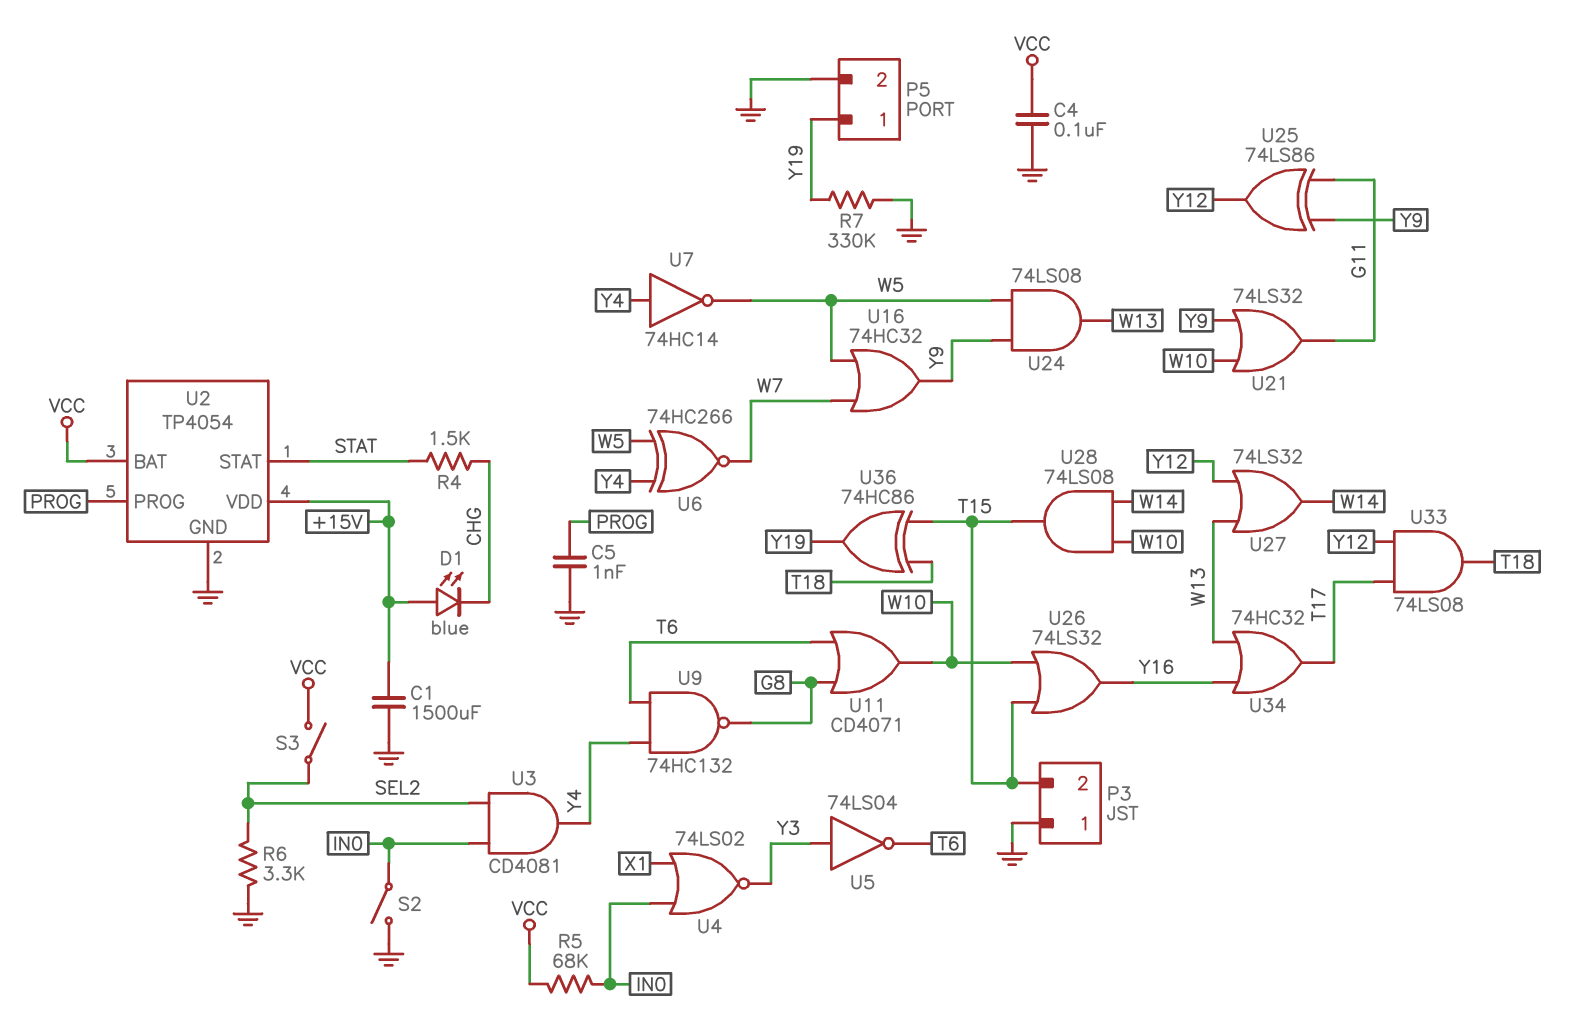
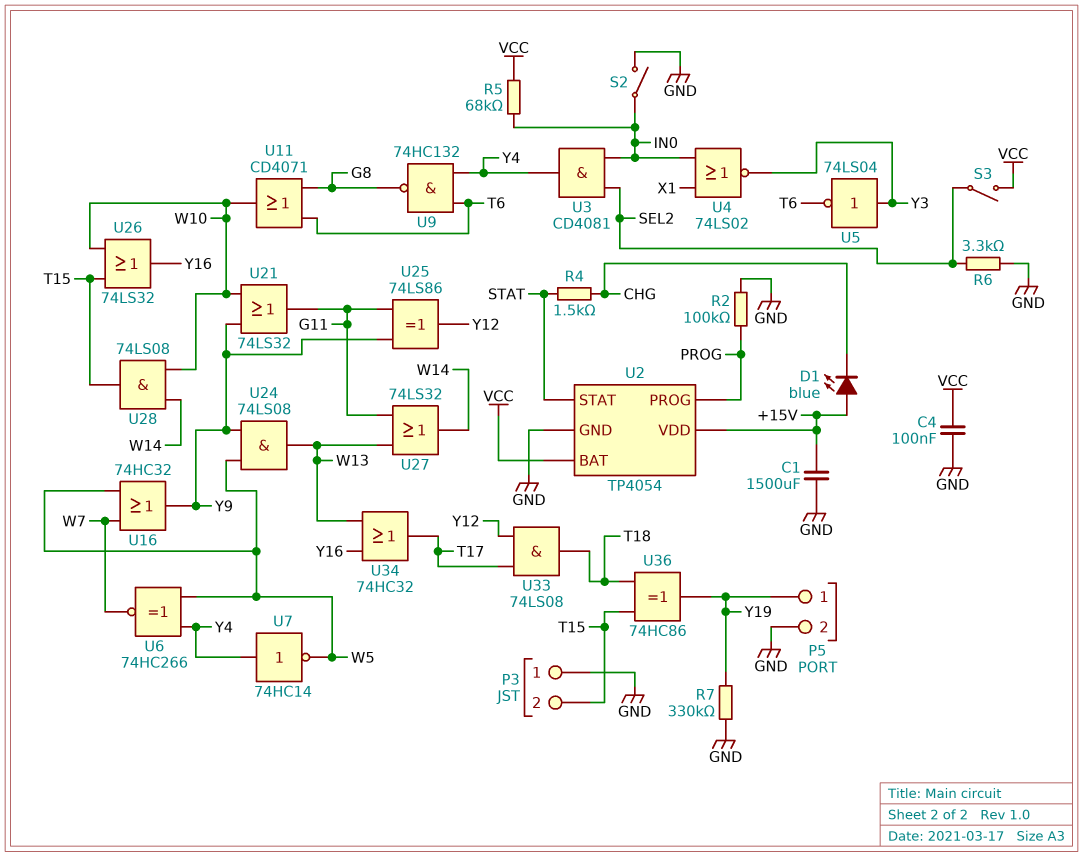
C5: 1nF (GND, PROG) -> none
R2: none -> 100k (GND, PROG)
U27: OR 74LS32 (in W13, in Y12, out W14) -> OR 74LS32 (in G11, in W13, out W14)

